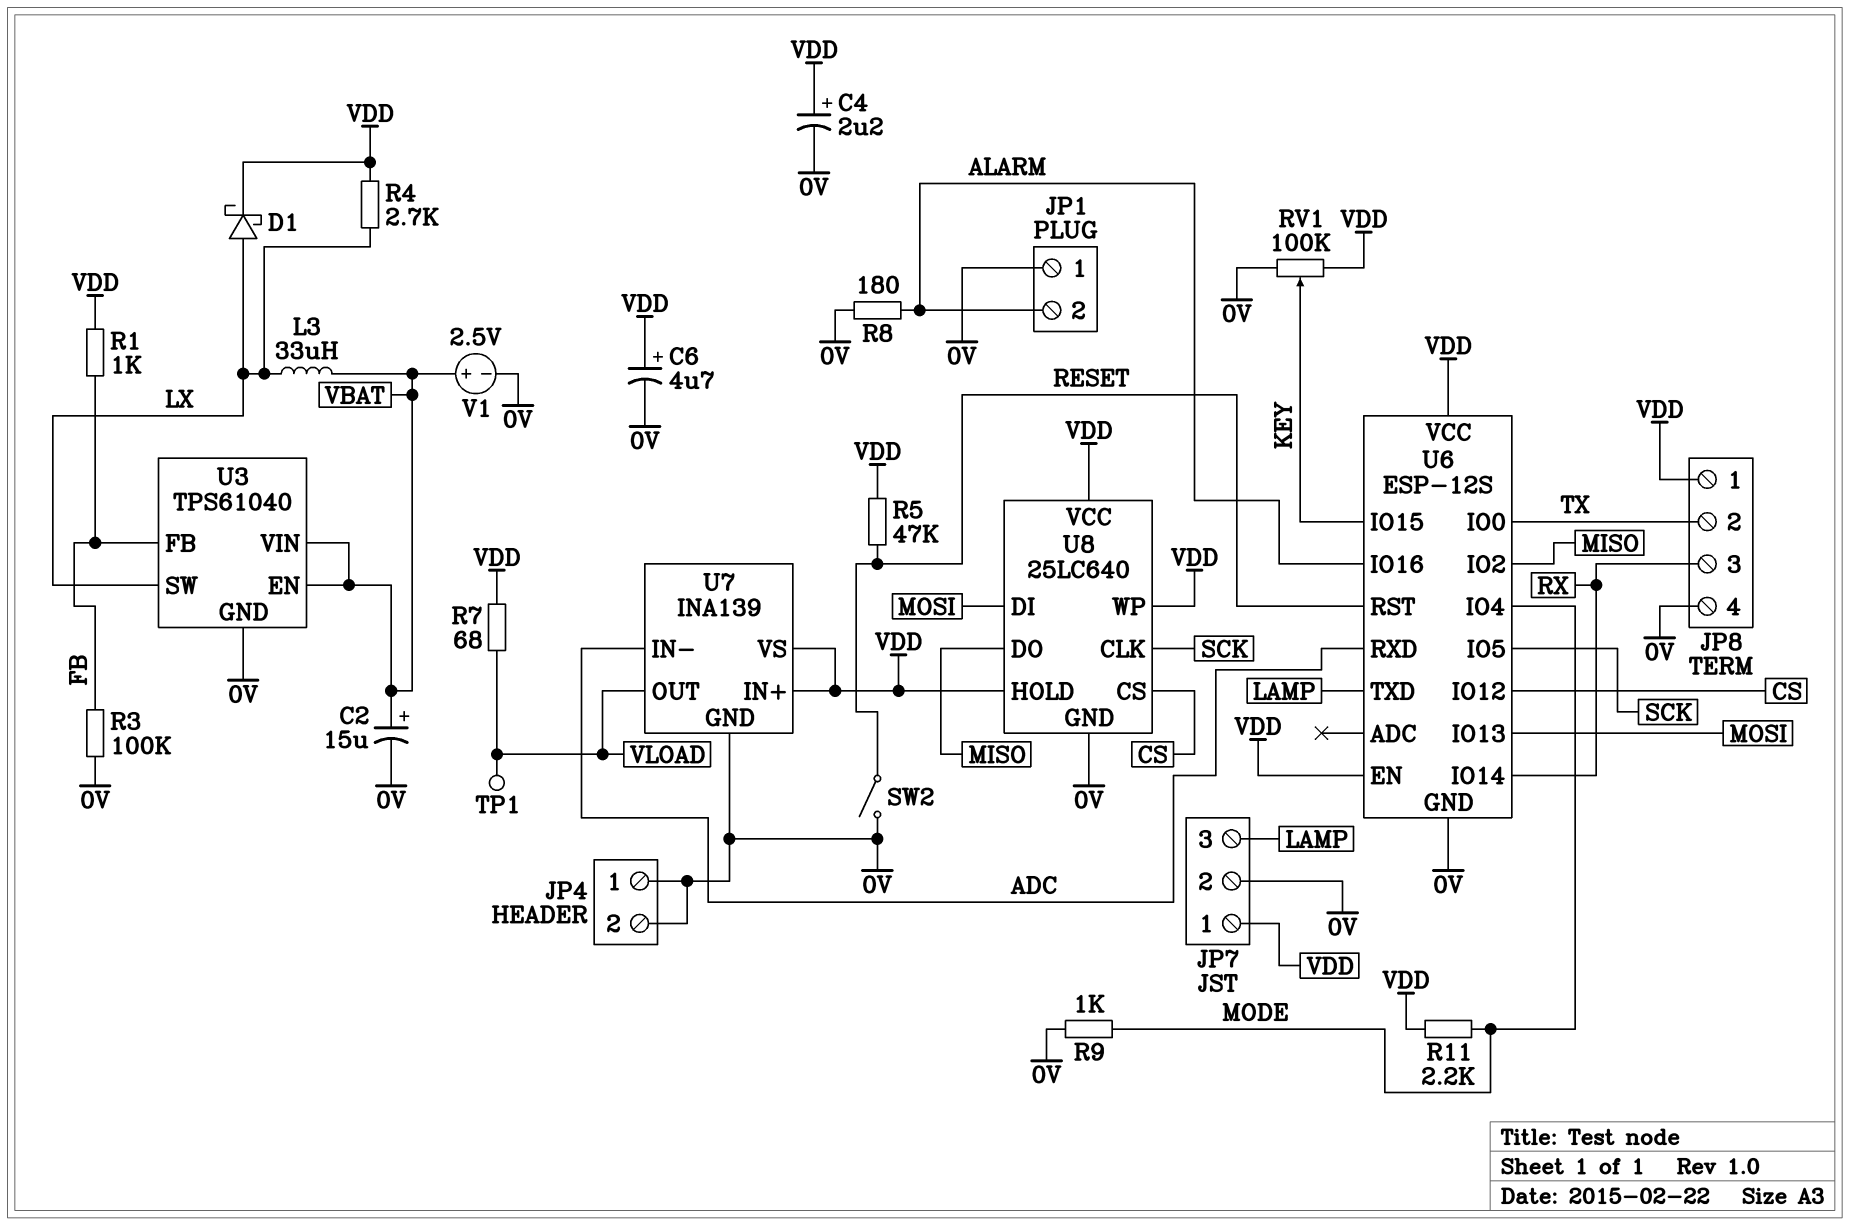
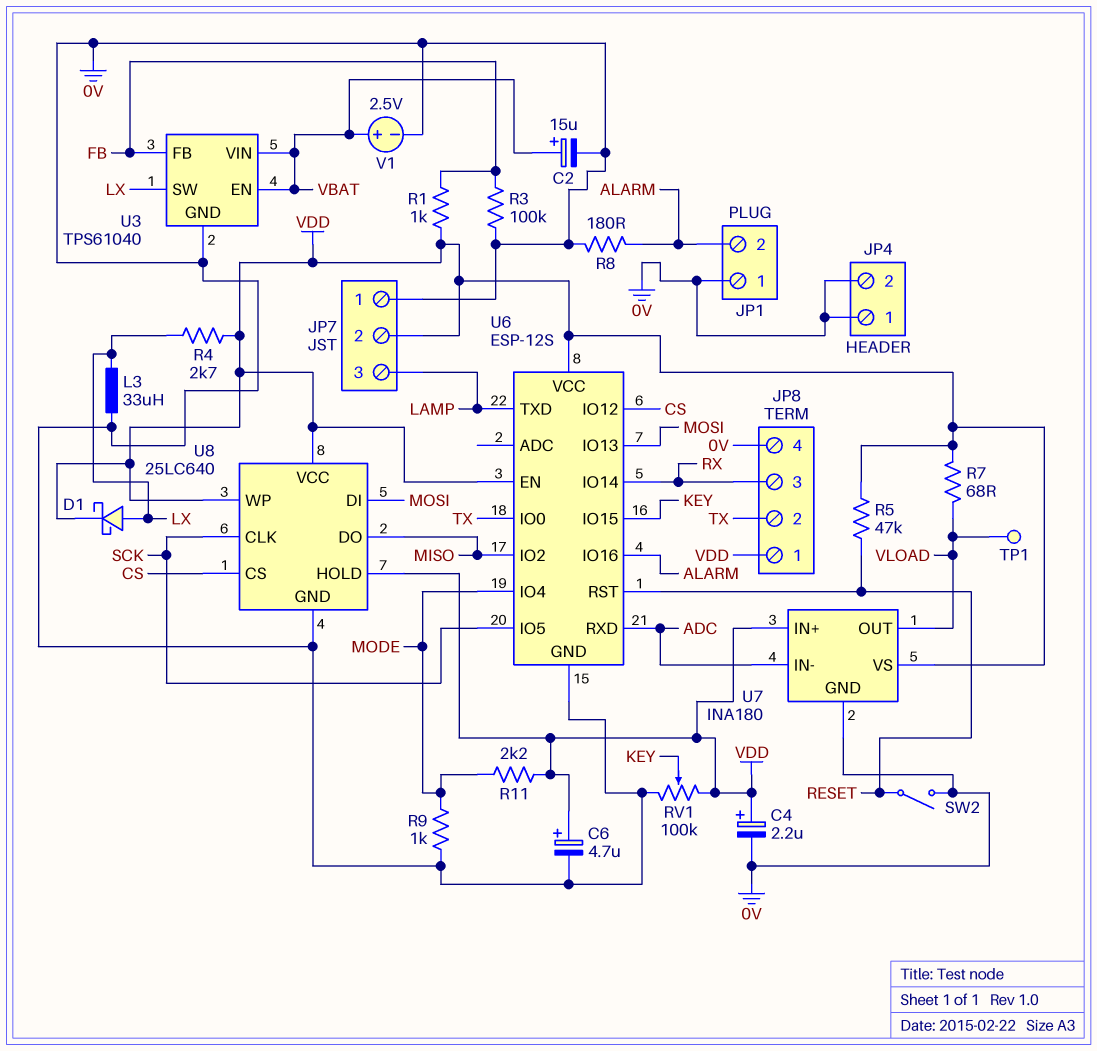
JP7 pin 1: VDD -> 0V
JP7 pin 2: 0V -> VDD
L3: 33uH (LX, VBAT) -> 33uH (0V, LX)
U7: INA139 -> INA180

